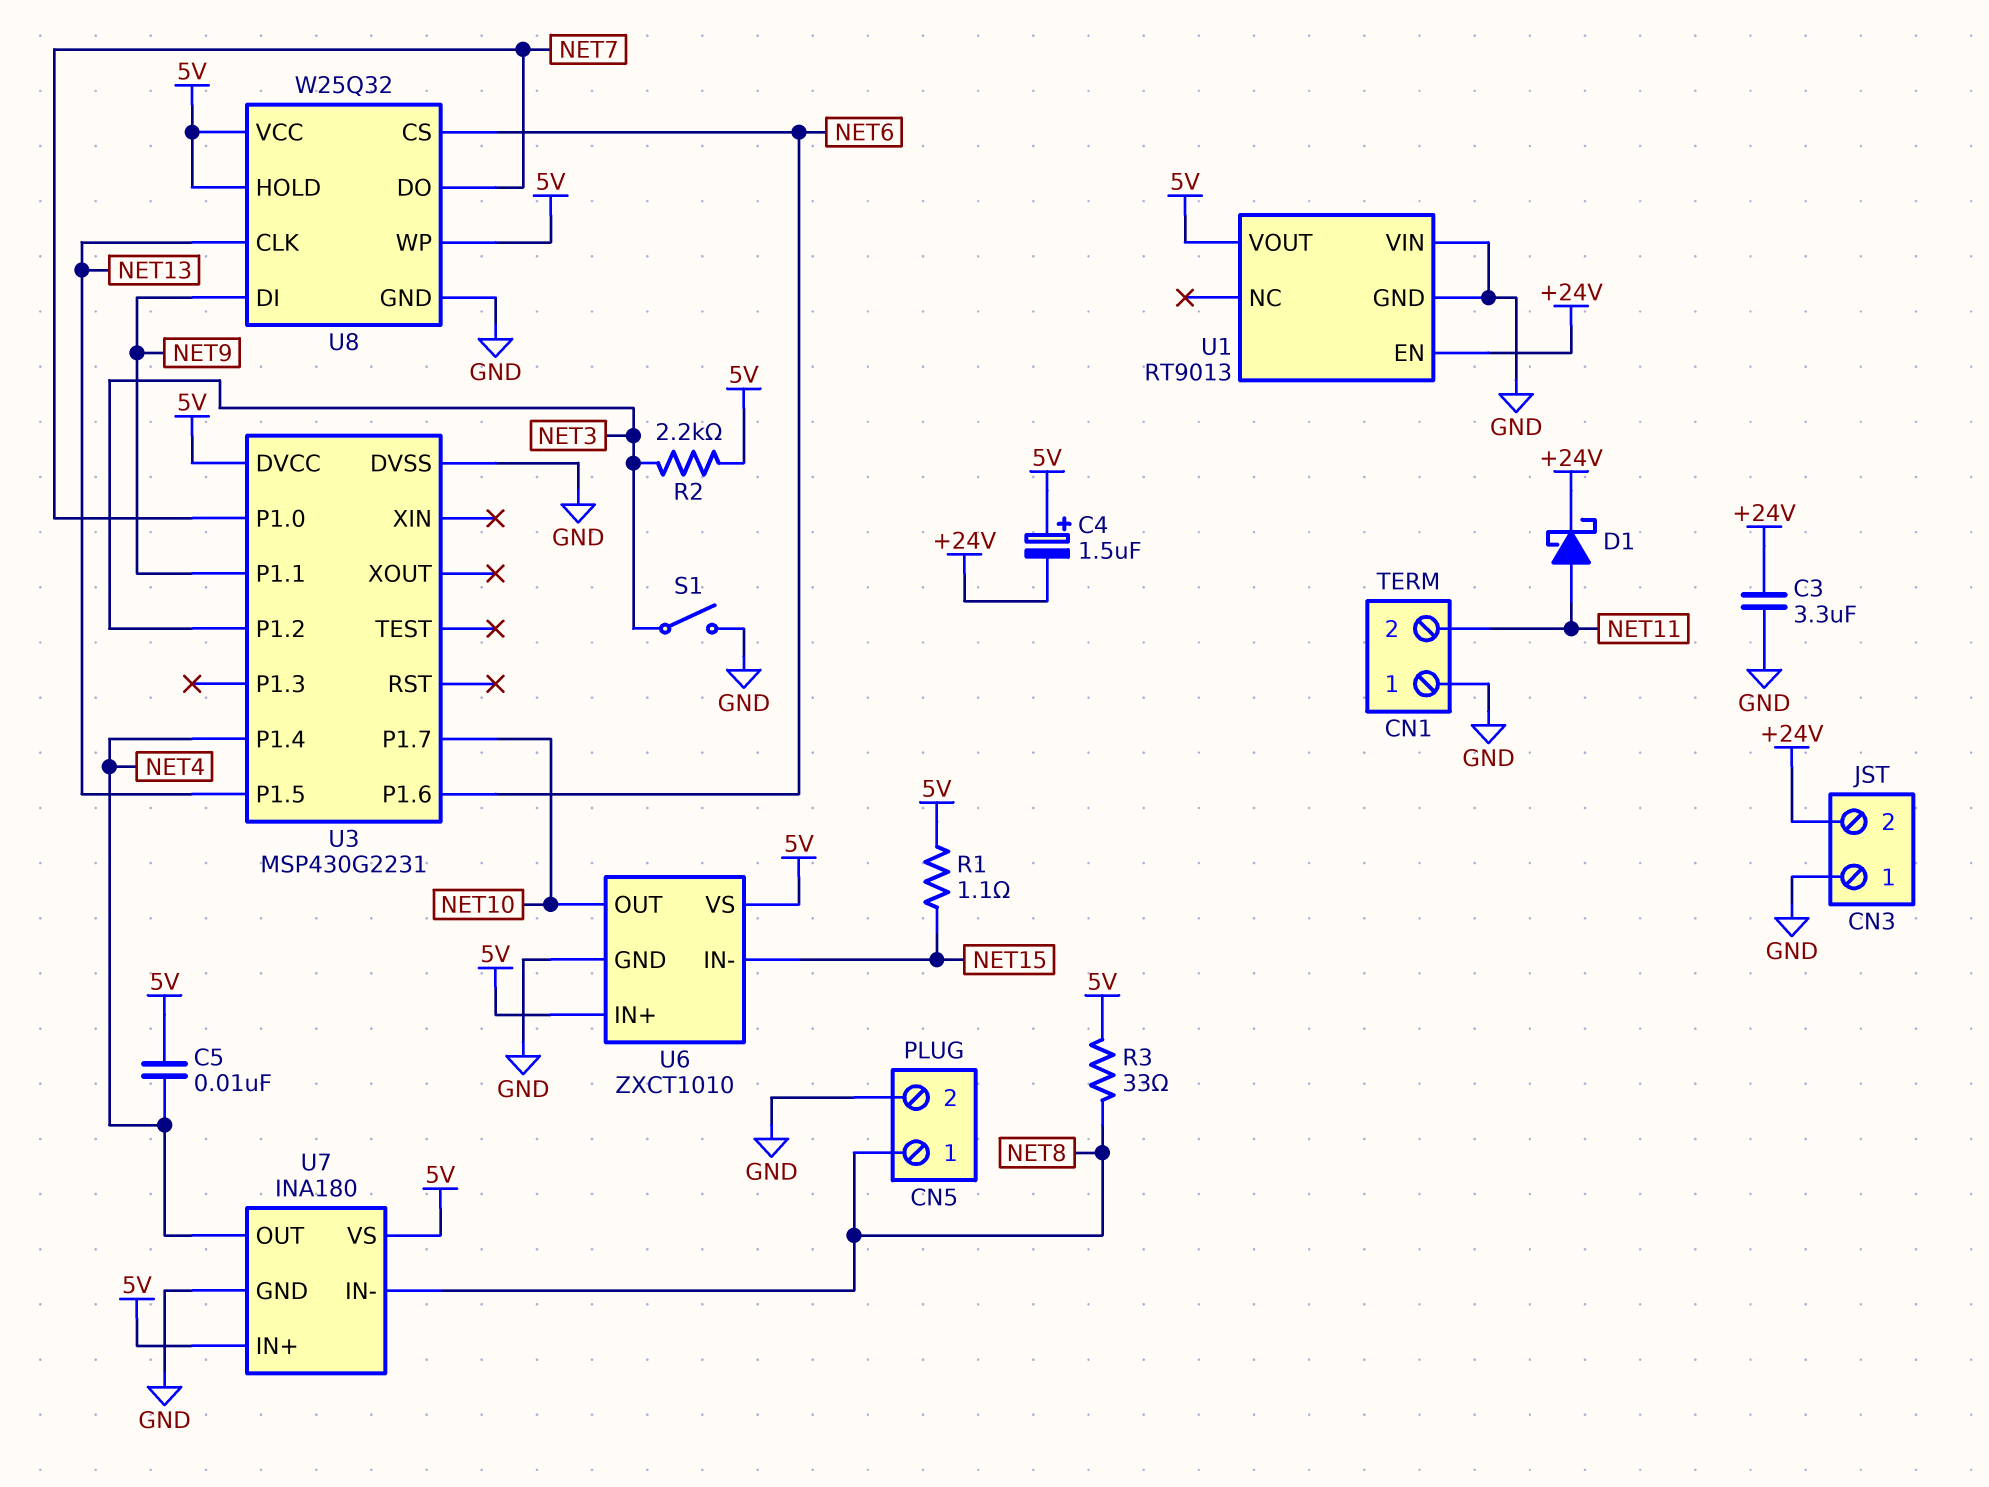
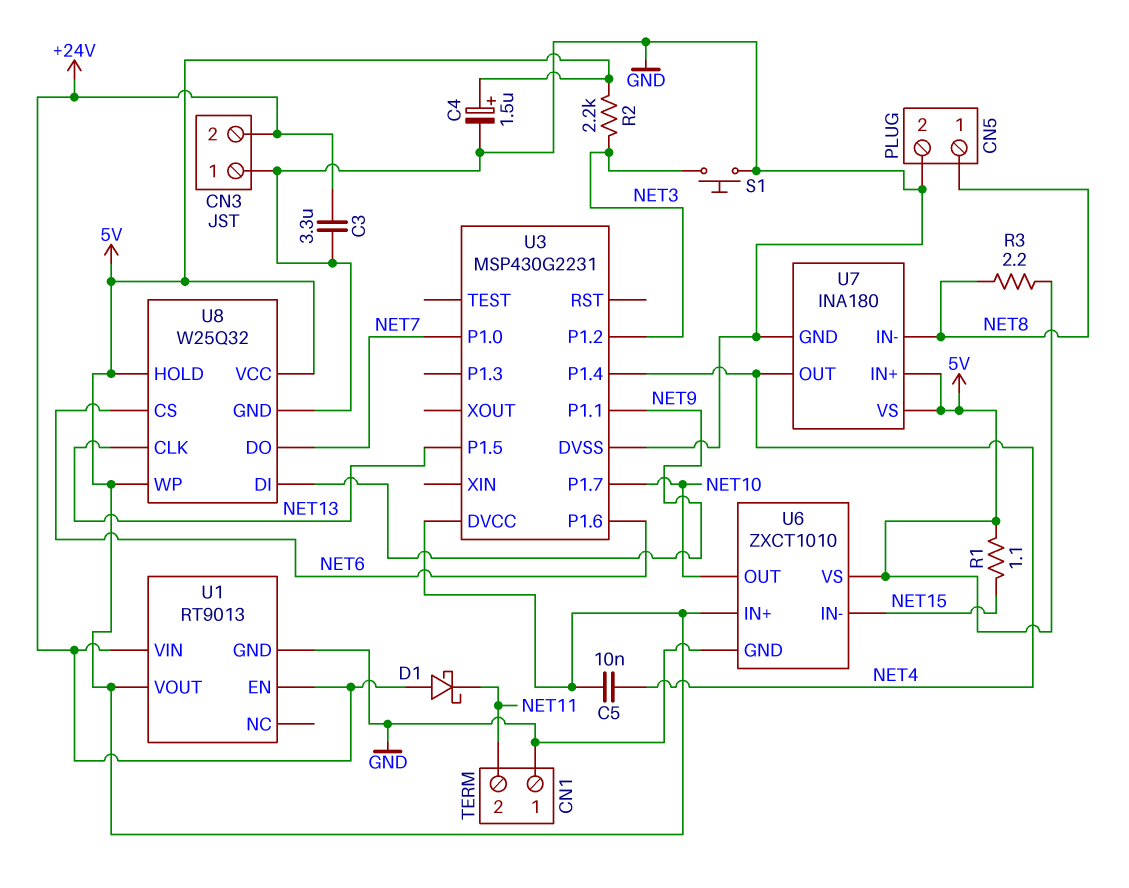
C4: 1.5uF (plus 5V, minus +24V) -> 1.5uF (plus 5V, minus GND)
D1: schottky (A NET11, K +24V) -> schottky (A +24V, K NET11)
R3: 33 (5V, NET8) -> 2.2 (5V, NET8)
S1: switch (GND, NET3) -> button (GND, NET3)
U1 pin VIN: GND -> +24V

